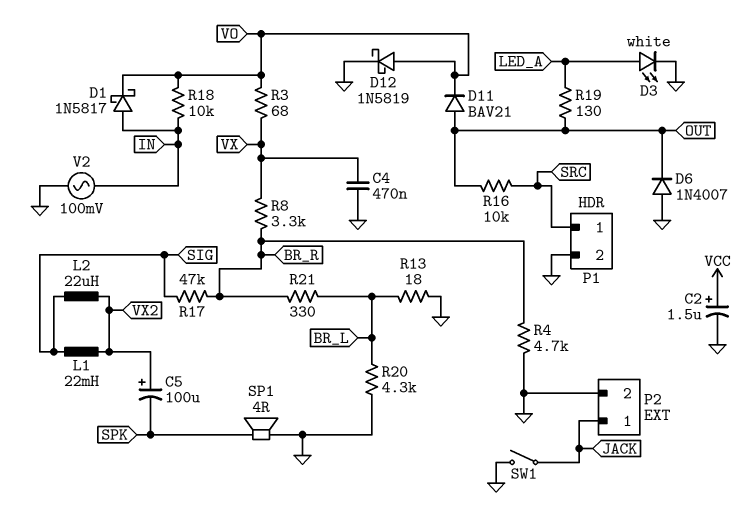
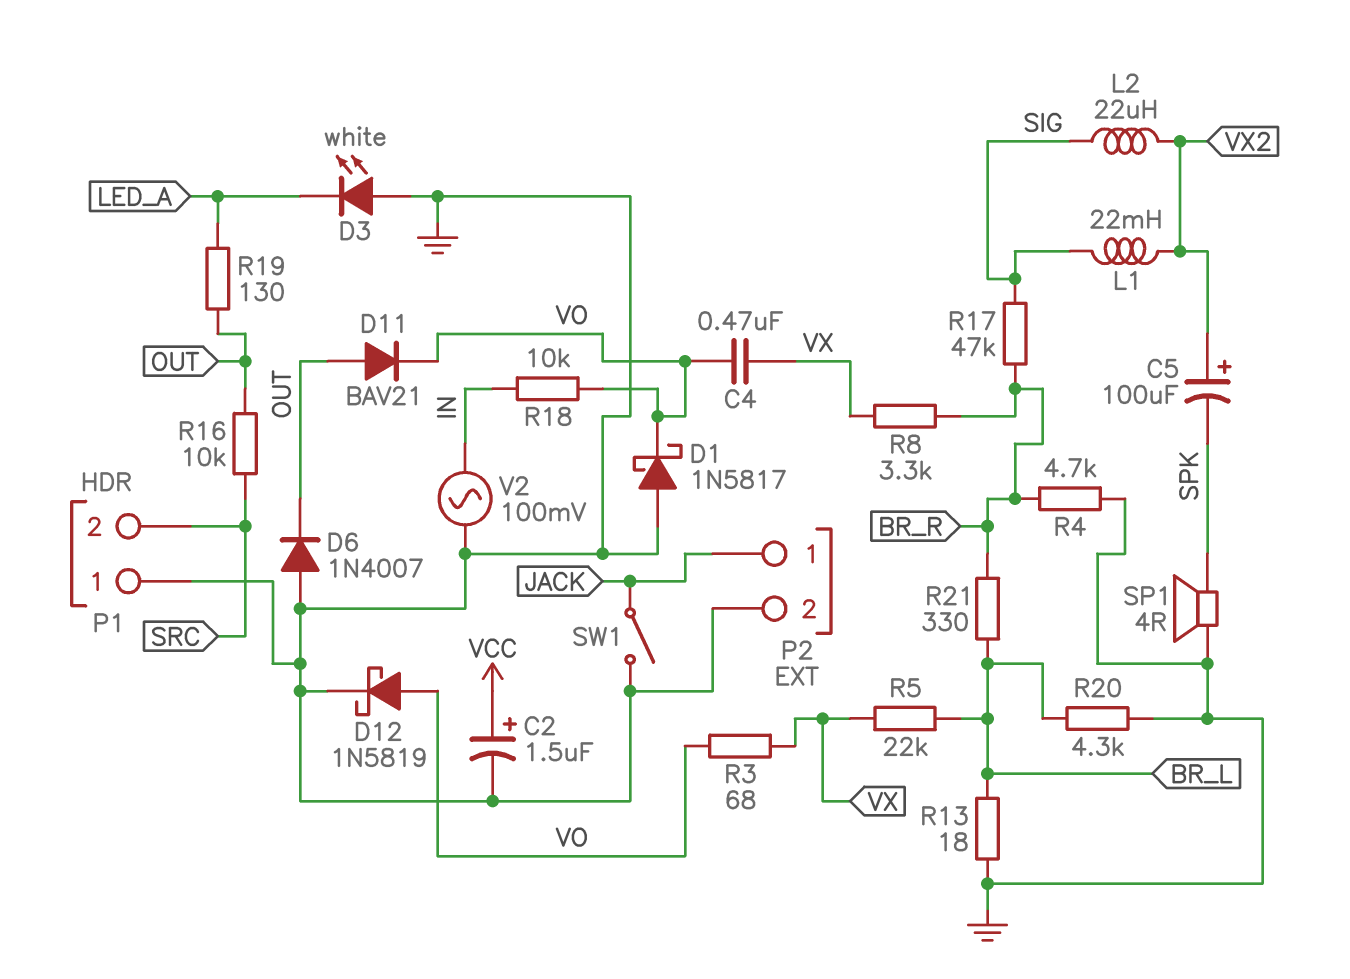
C4: 470nF (GND, VX) -> 470nF (VO, VX)
D1: schottky 1N5817 (A IN, K VO) -> schottky 1N5817 (A GND, K VO)
D3: LED white (A LED_A, K GND) -> LED white (A GND, K LED_A)
P1 pin 1: SRC -> GND
P1 pin 2: GND -> SRC
R5: none -> 22k (BR_L, VX)

